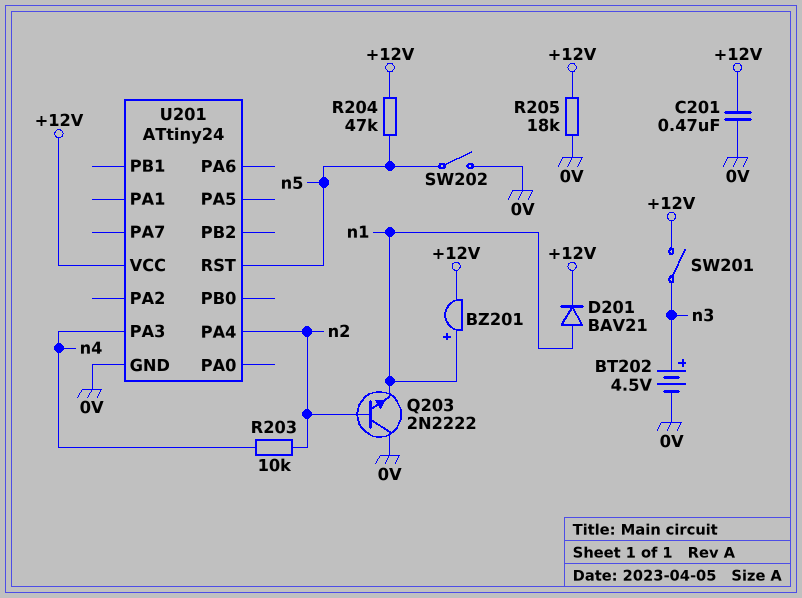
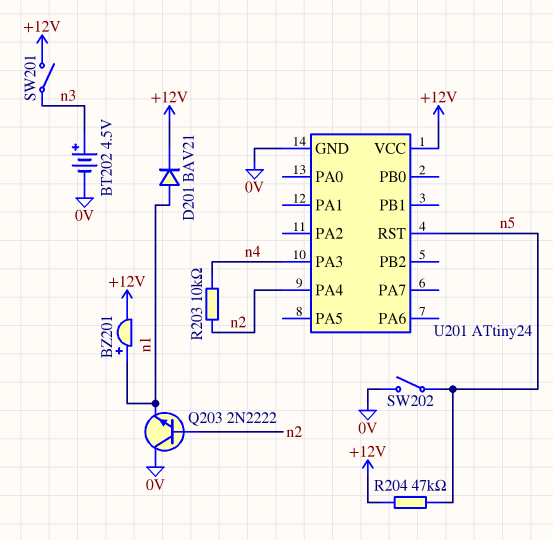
C201: 470nF (+12V, 0V) -> none
R205: 18k (+12V, 0V) -> none

